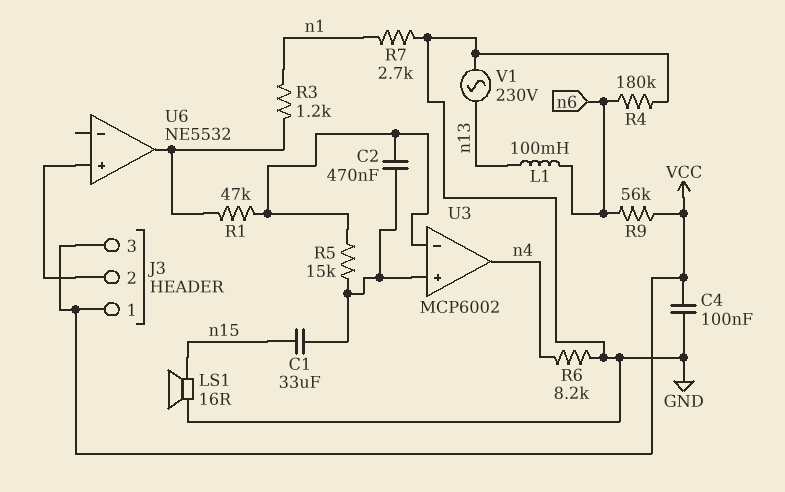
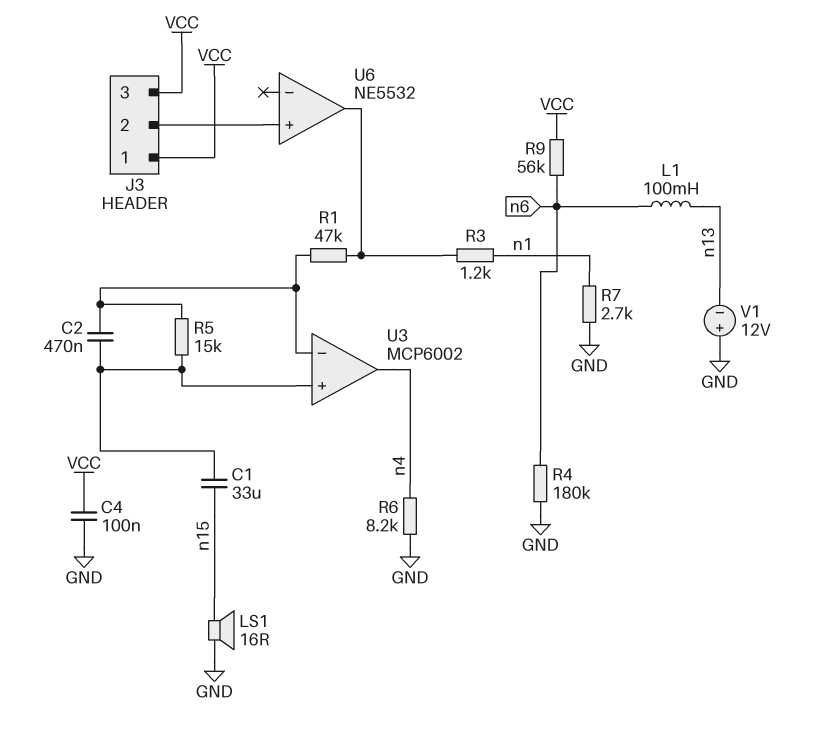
V1: AC 230V (GND, n13) -> 12V (plus GND, minus n13)

